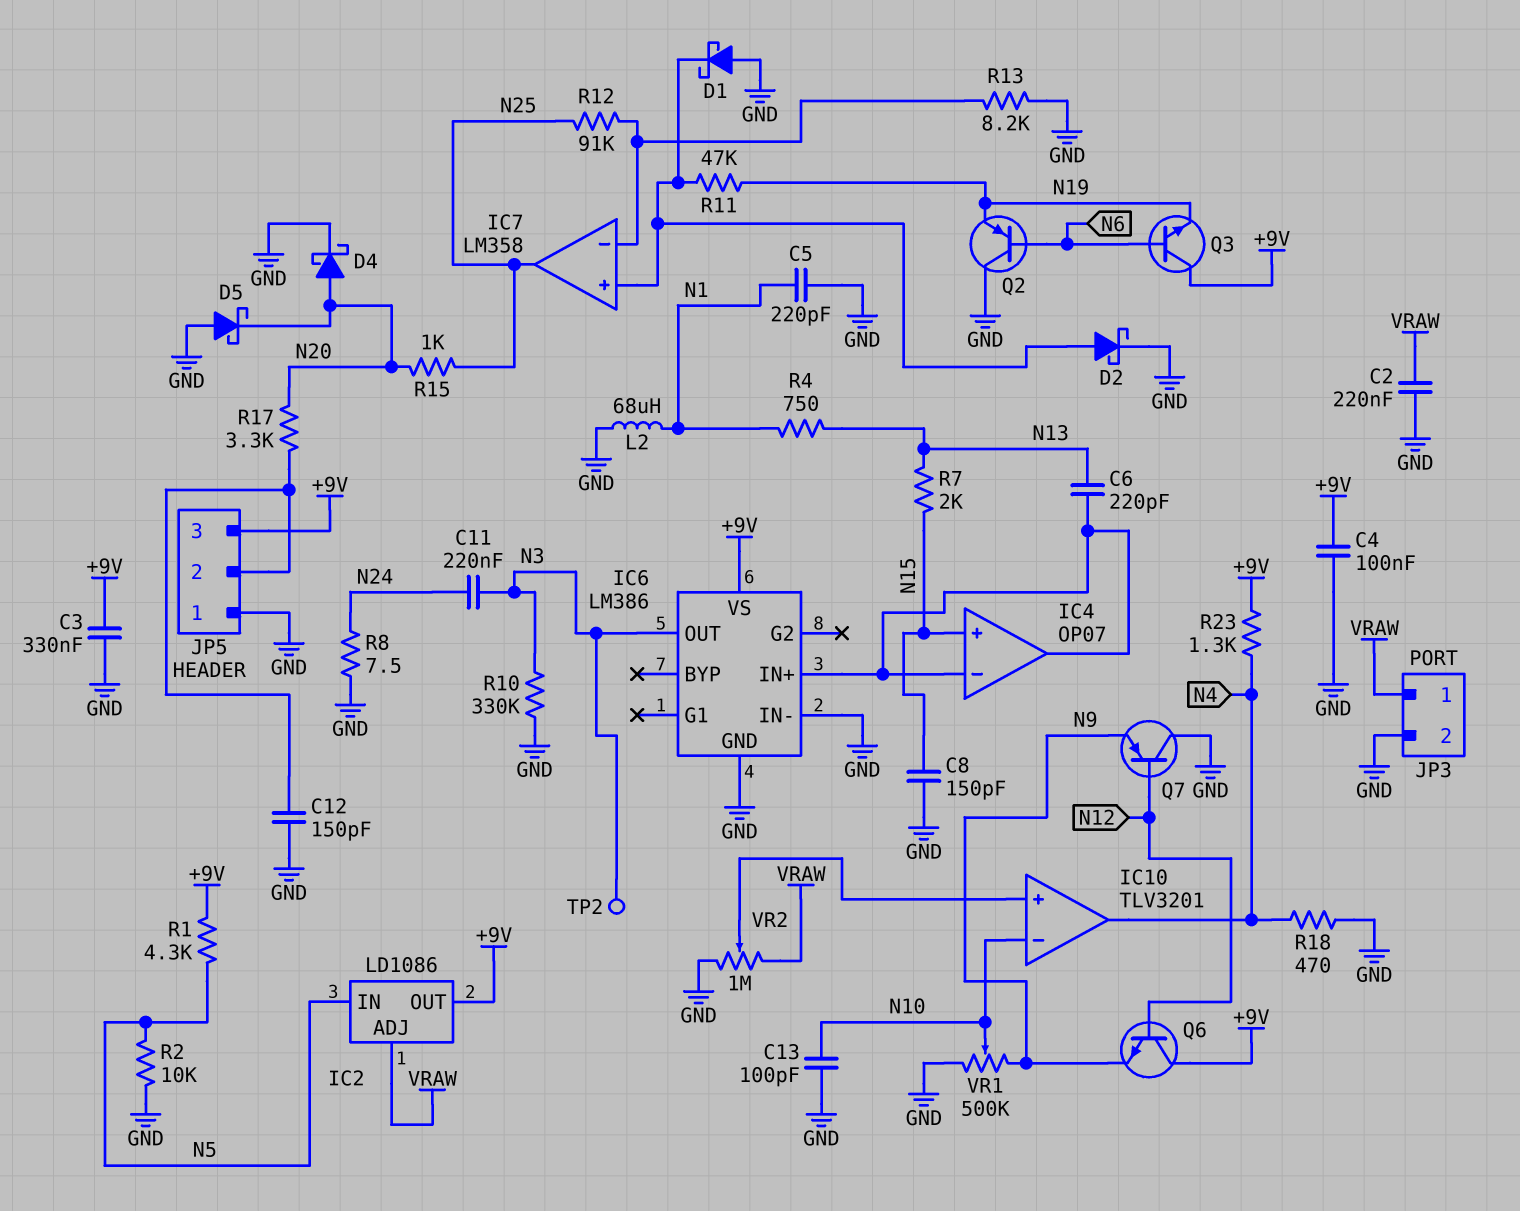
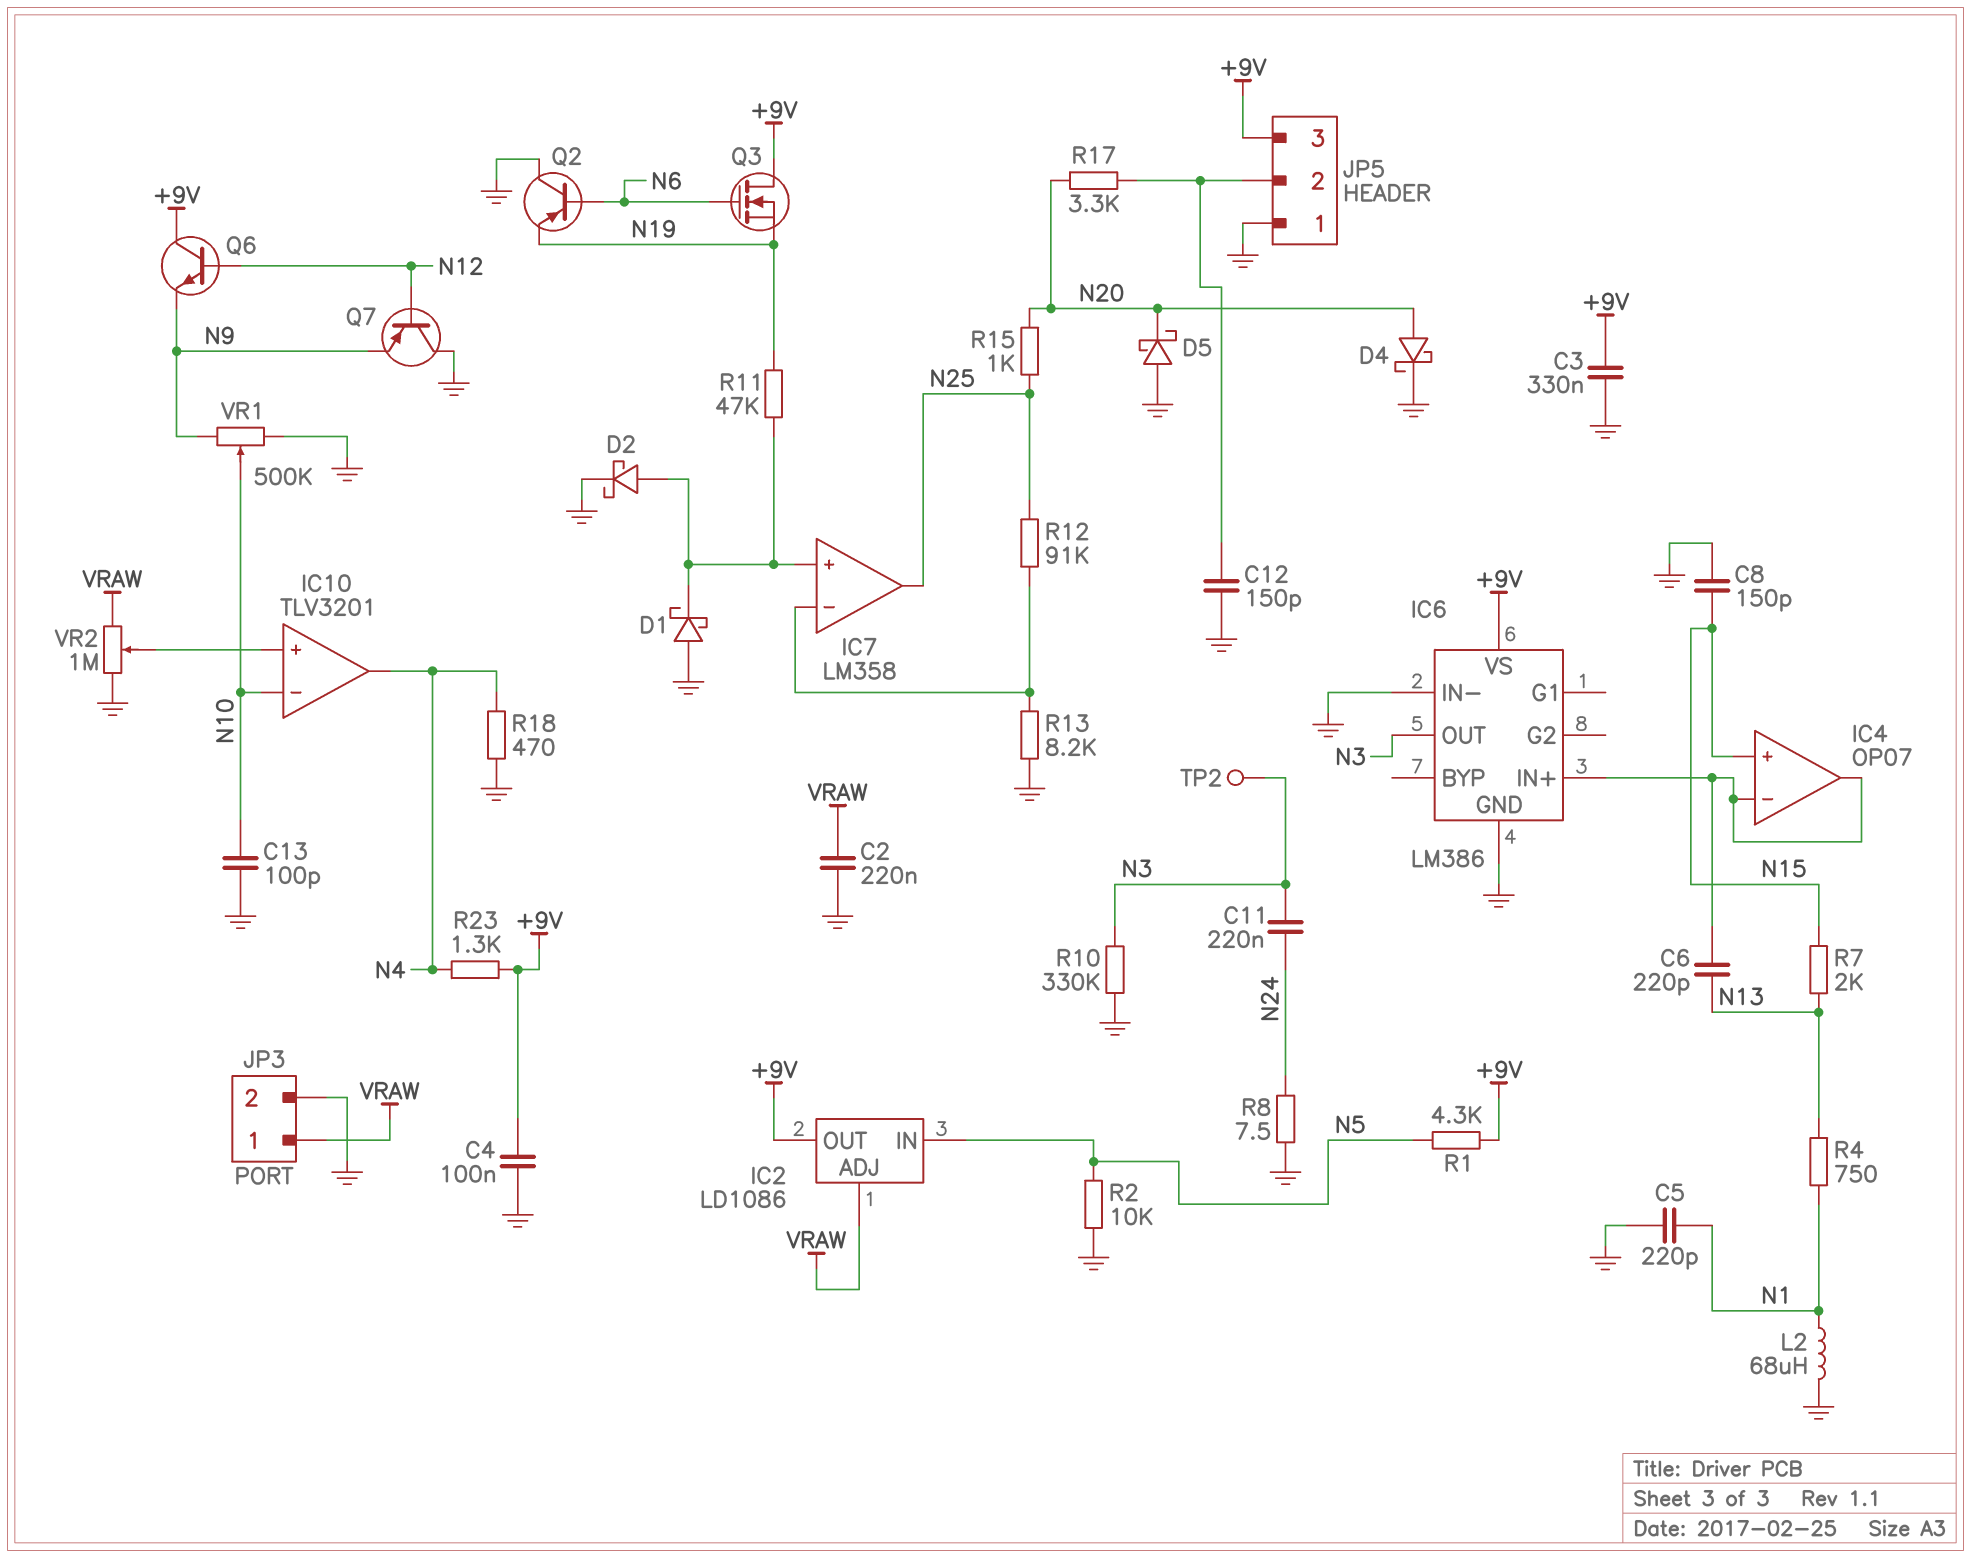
Q3: NPN (B N6, C +9V, E N19) -> NMOS (G N6, D +9V, S N19)

